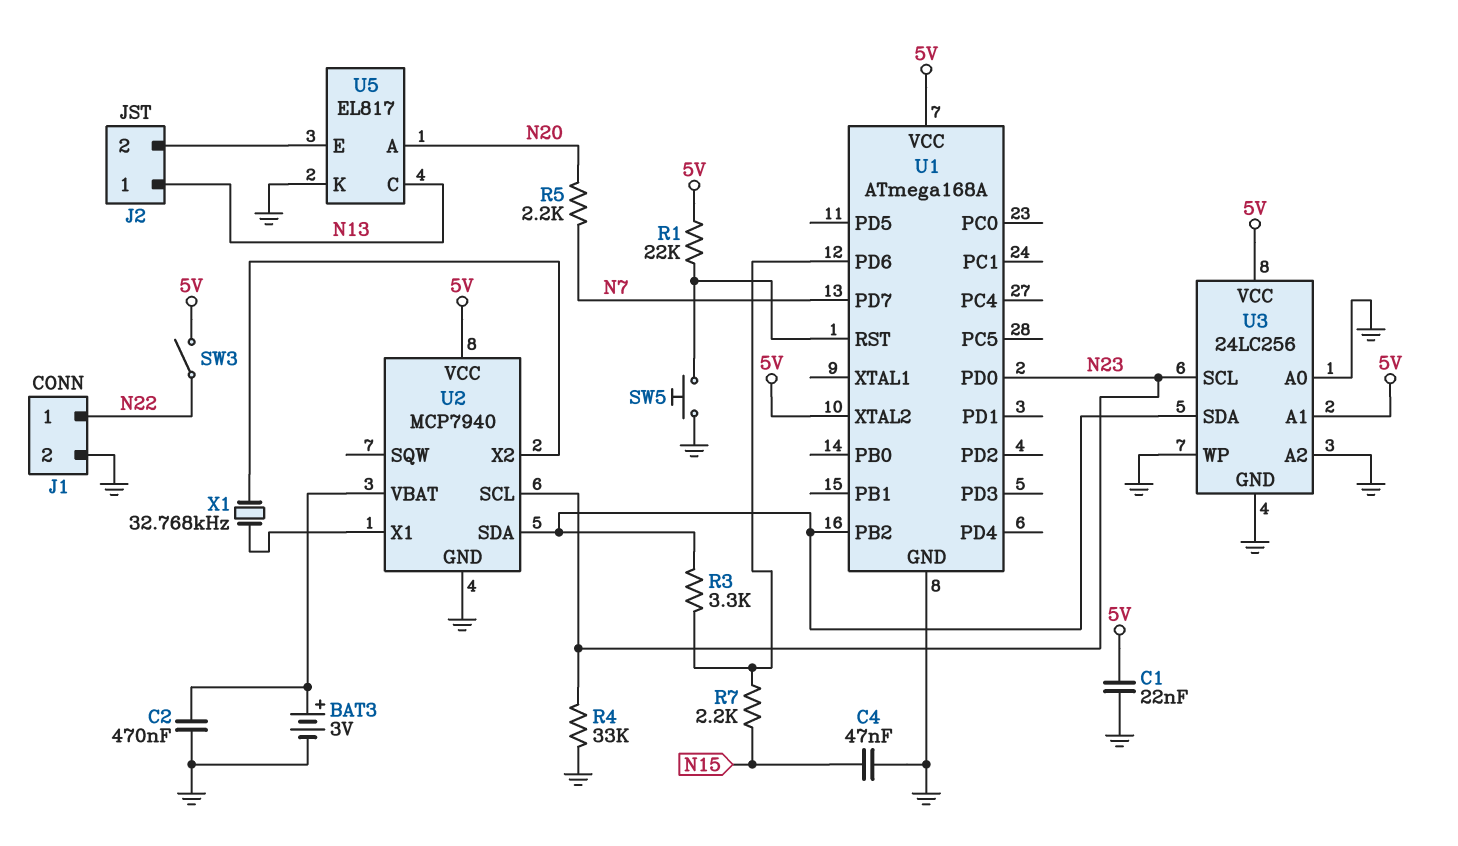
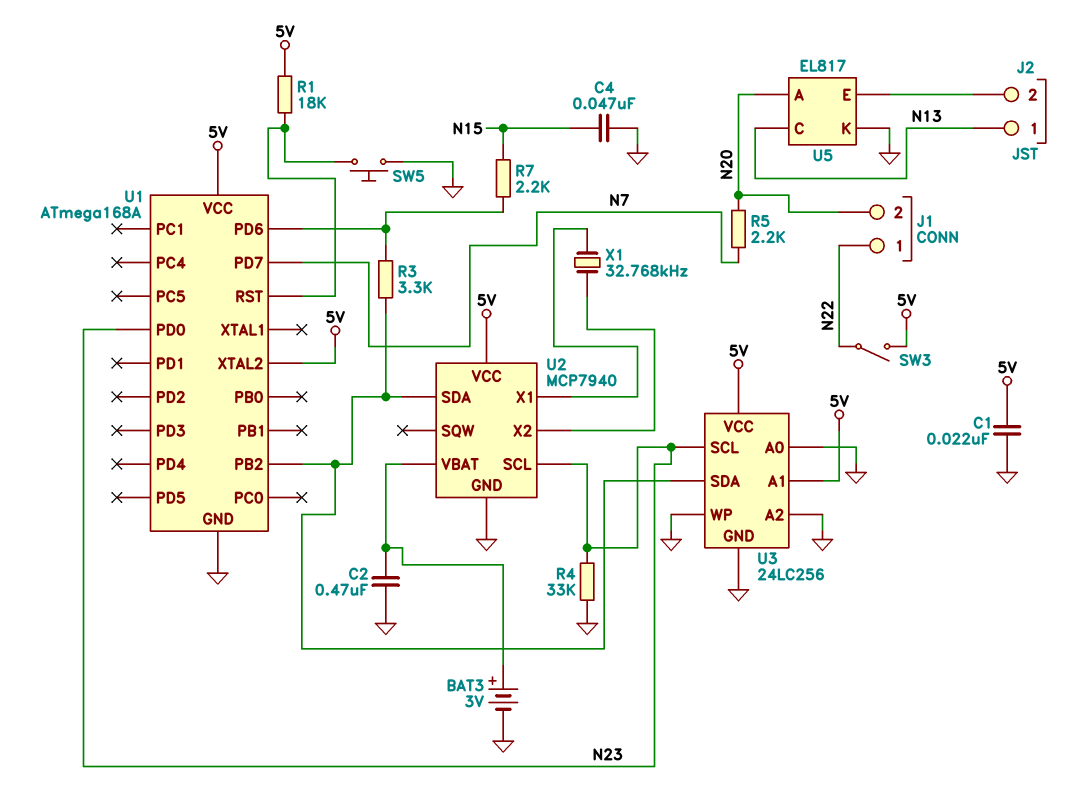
J1 pin 2: GND -> N20
R1: 22k (5V, U1/RST) -> 18k (5V, U1/RST)

